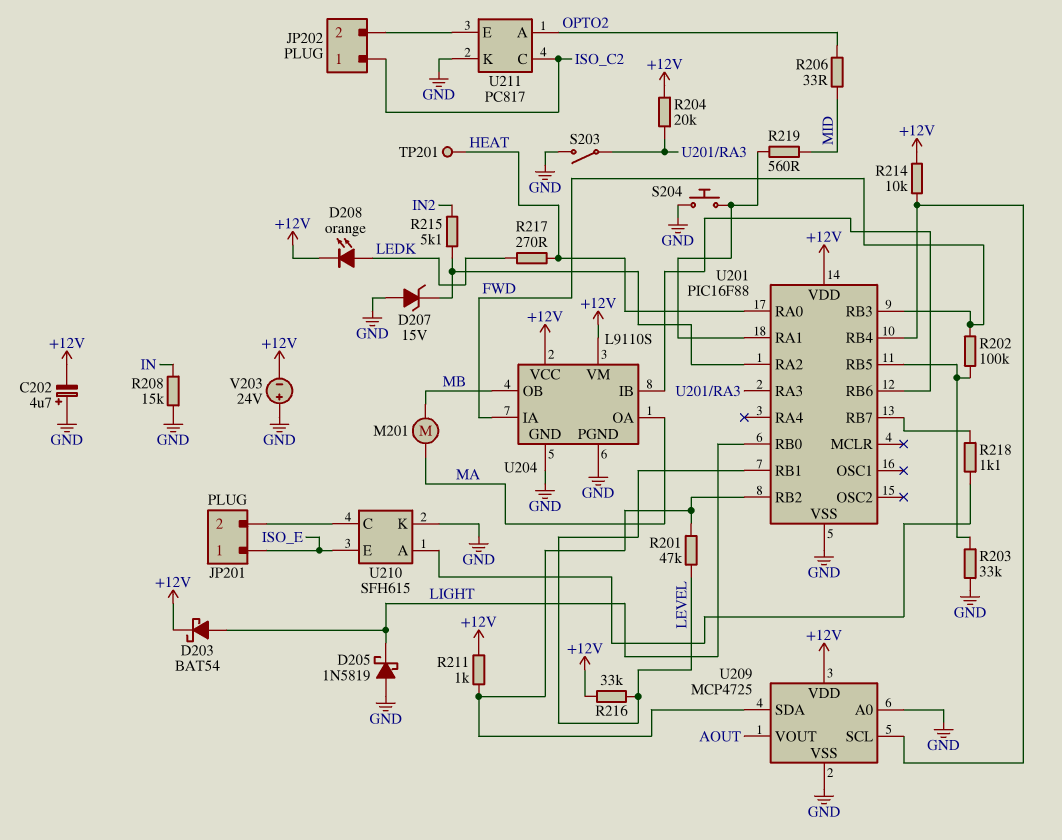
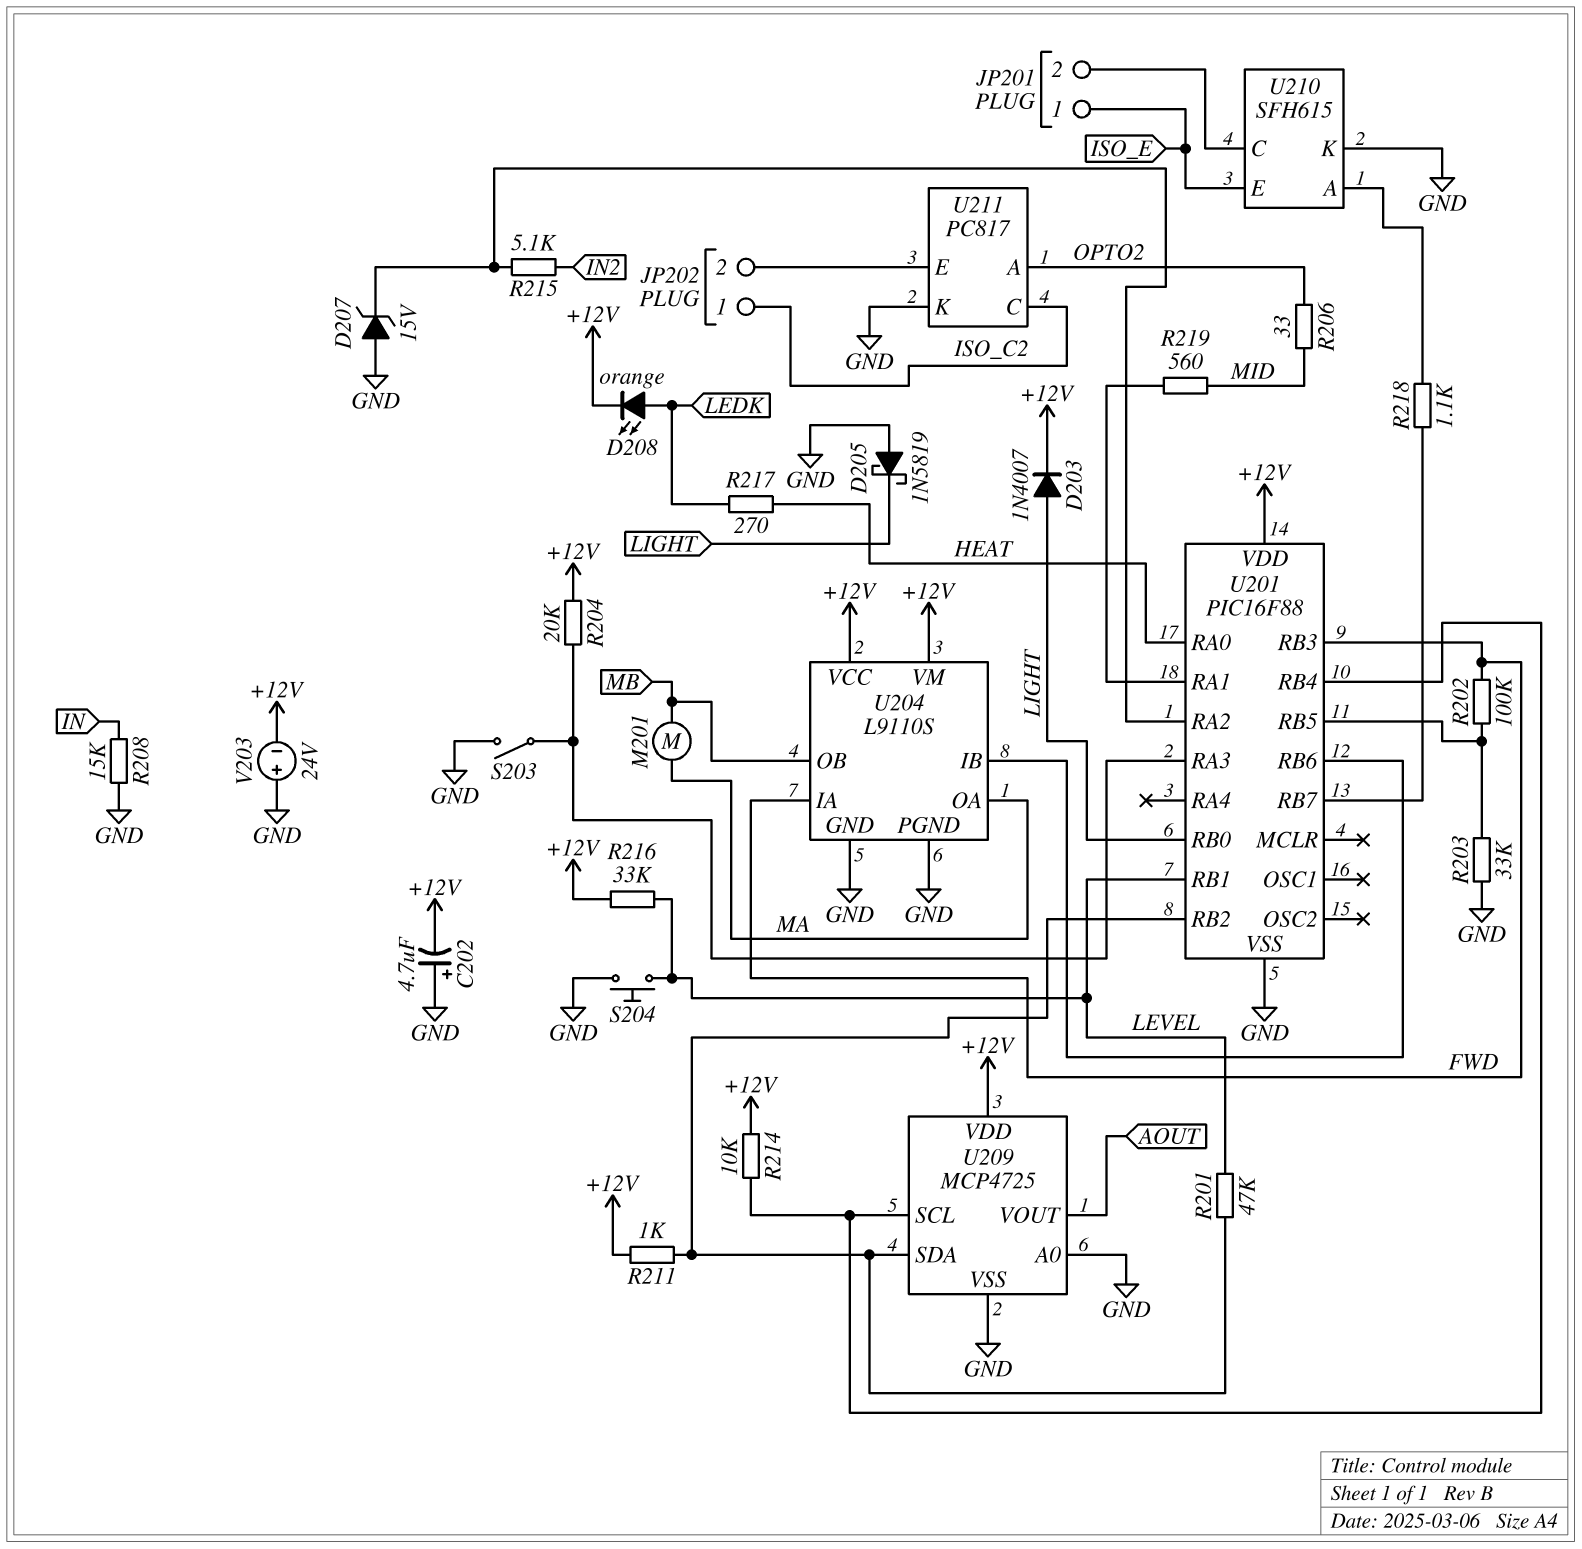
D203: schottky BAT54 (A LIGHT, K +12V) -> diode 1N4007 (A LIGHT, K +12V)
S204: button (GND, U201/RA1) -> button (GND, LEVEL)
TP201: test point (HEAT) -> none

